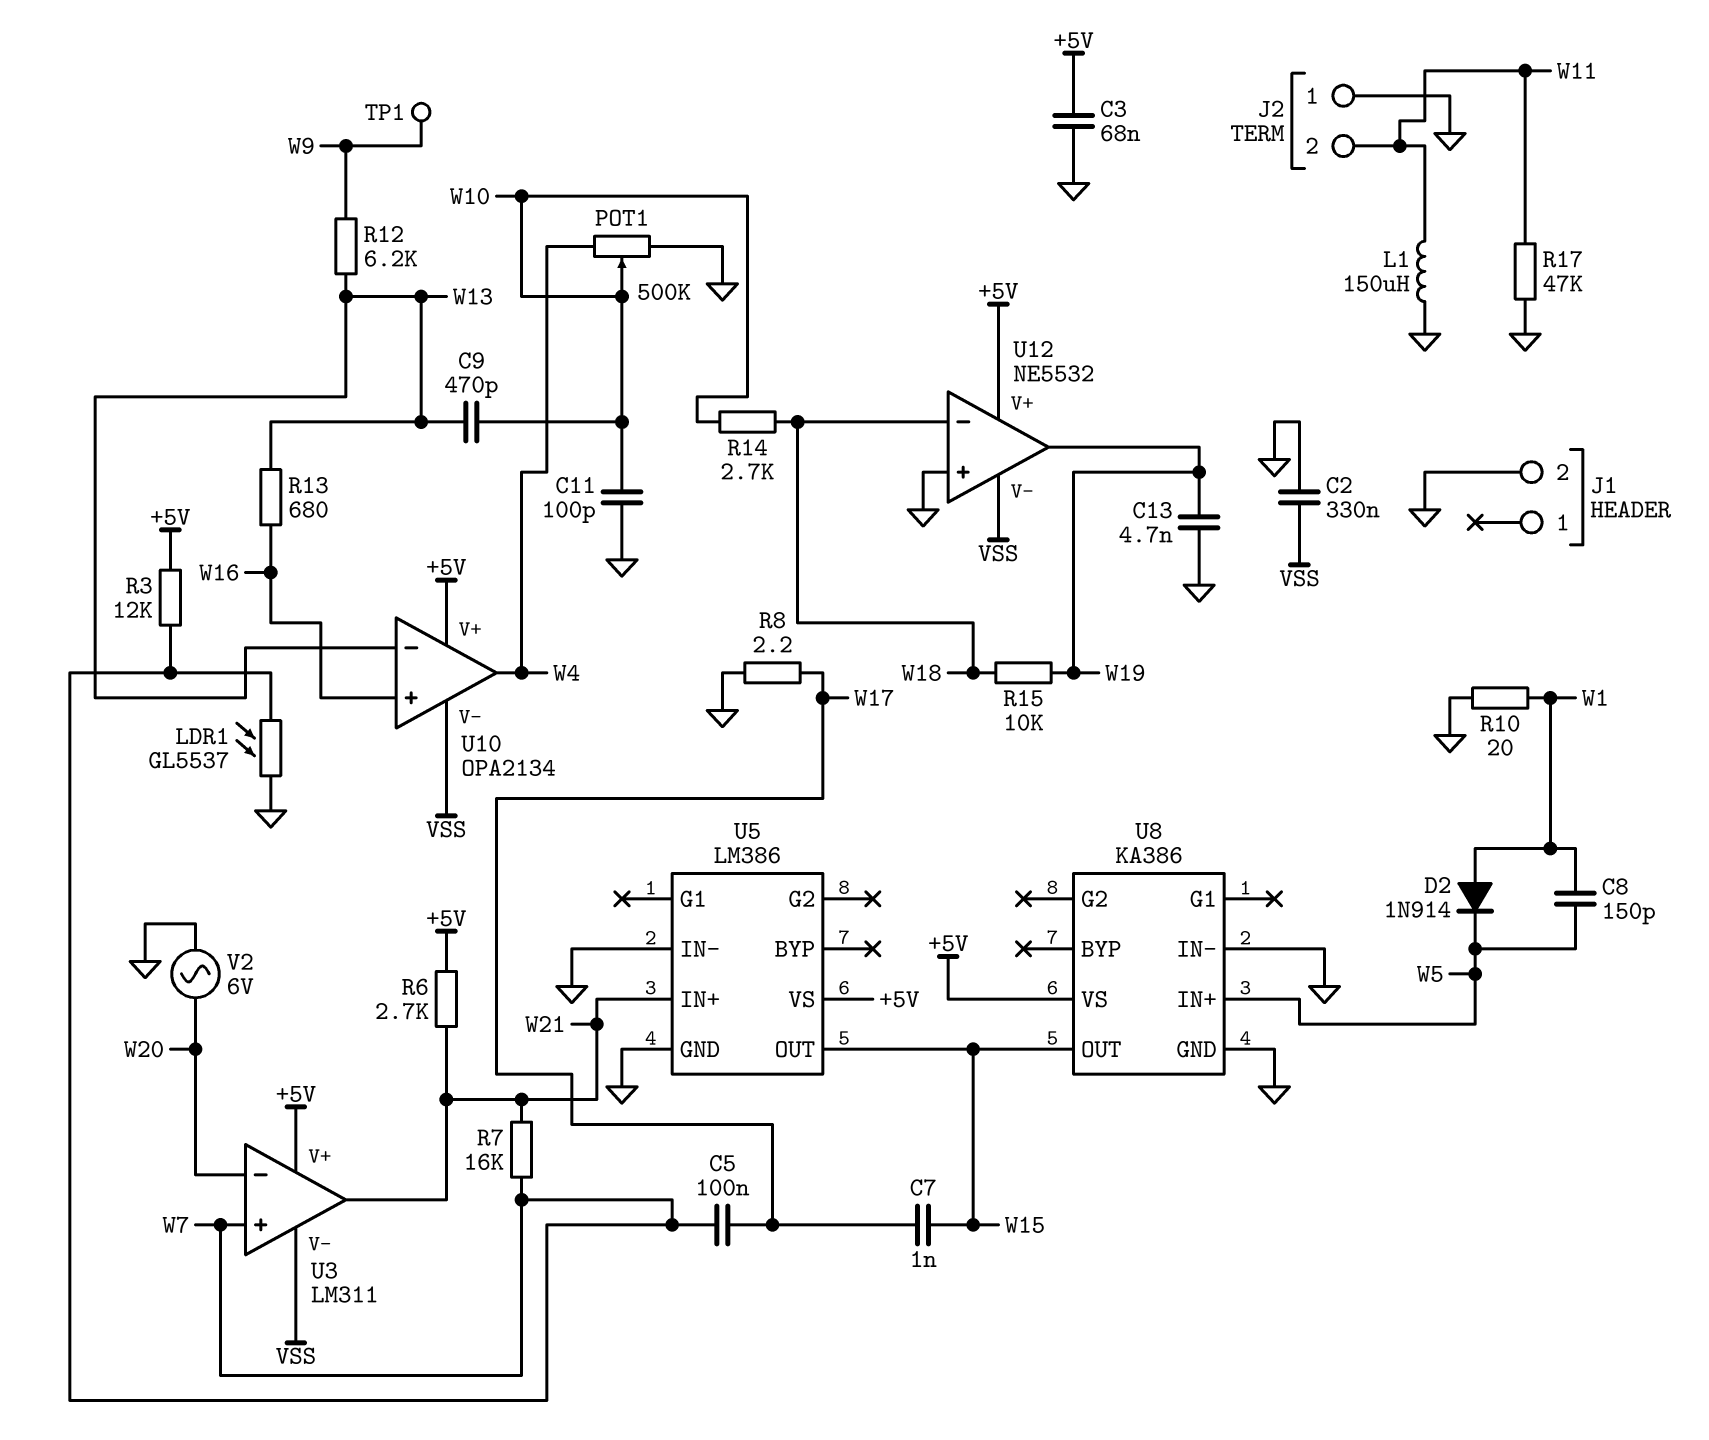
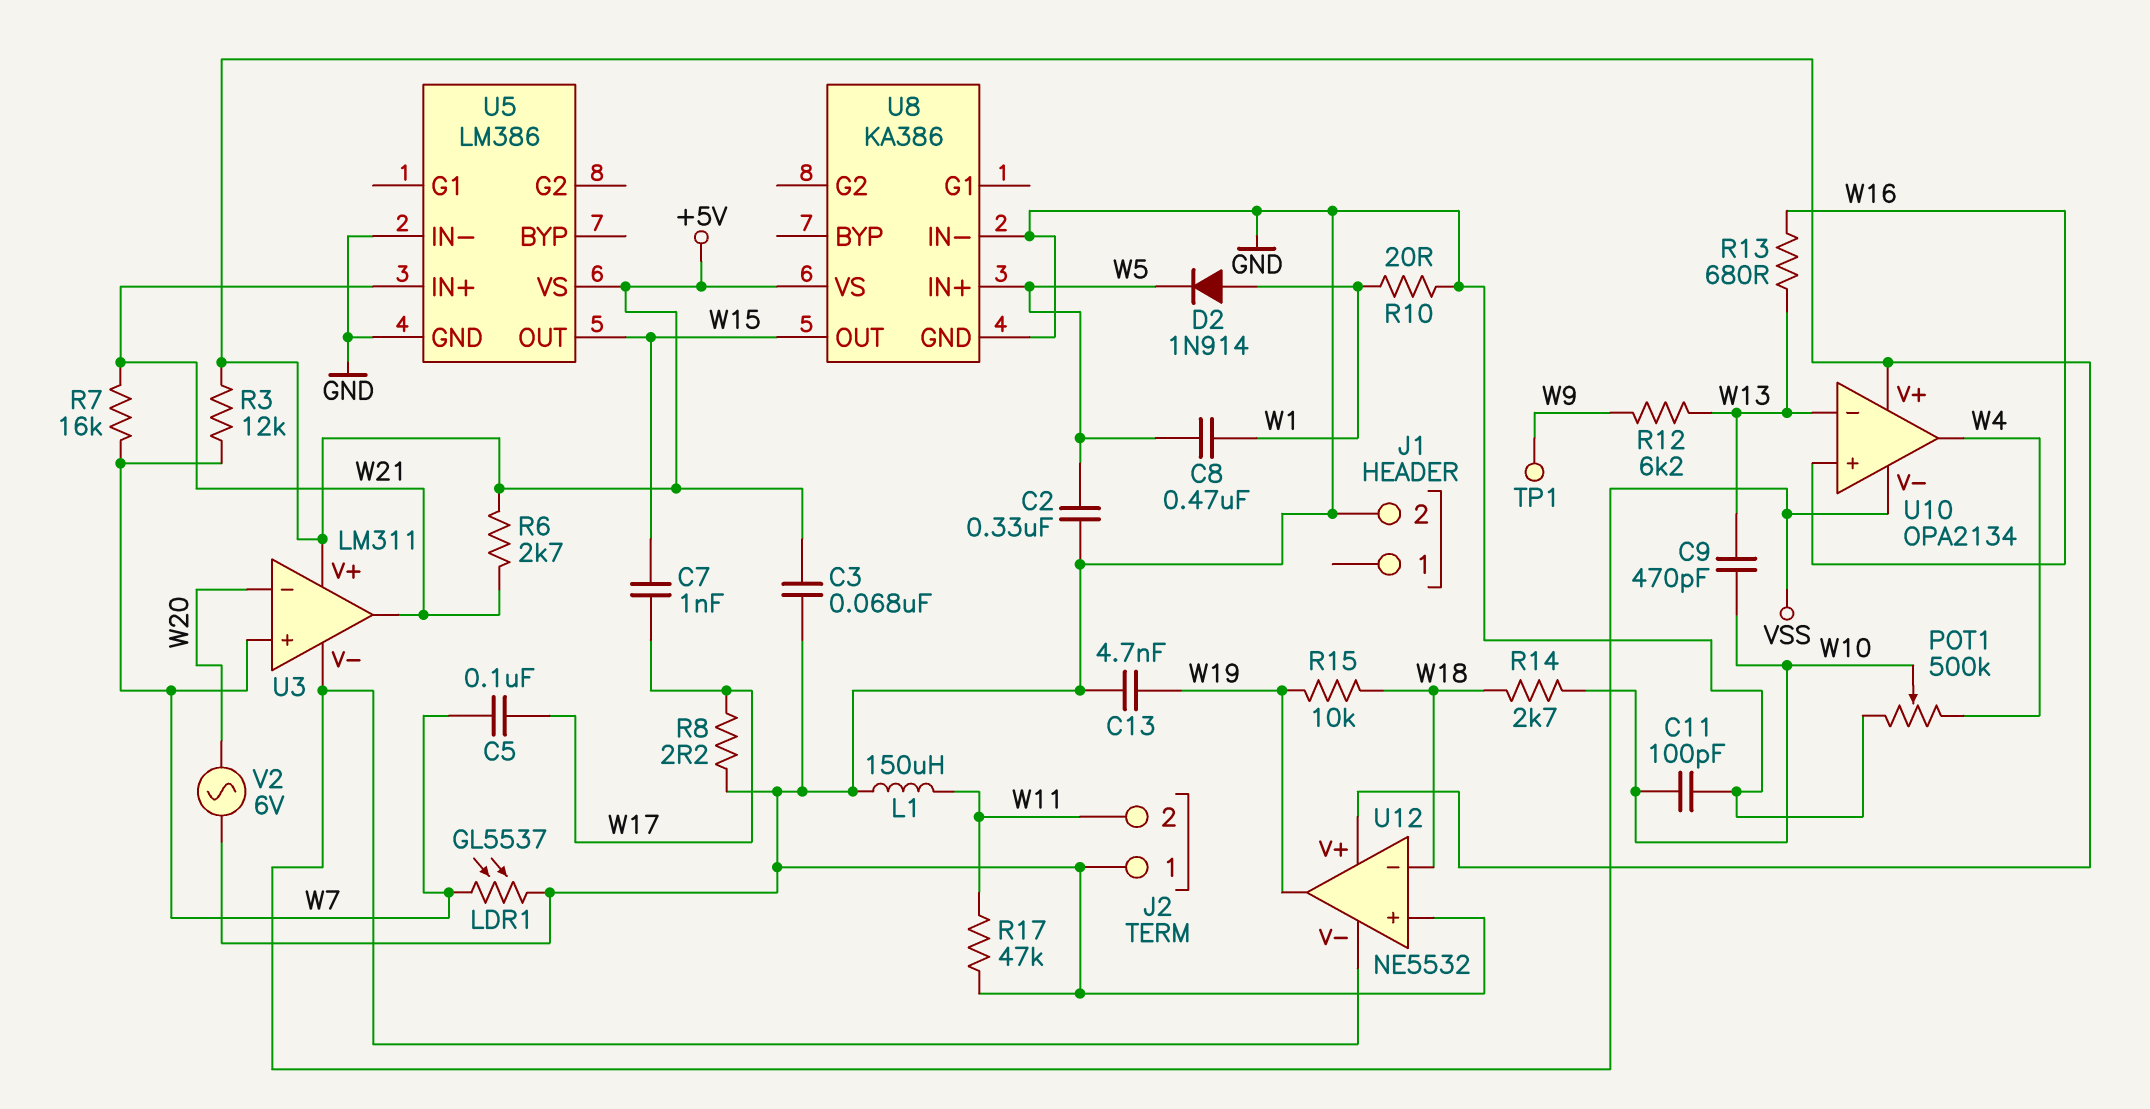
C2: 330nF (GND, VSS) -> 330nF (GND, W5)
C8: 150pF (W1, W5) -> 470nF (W1, W5)

